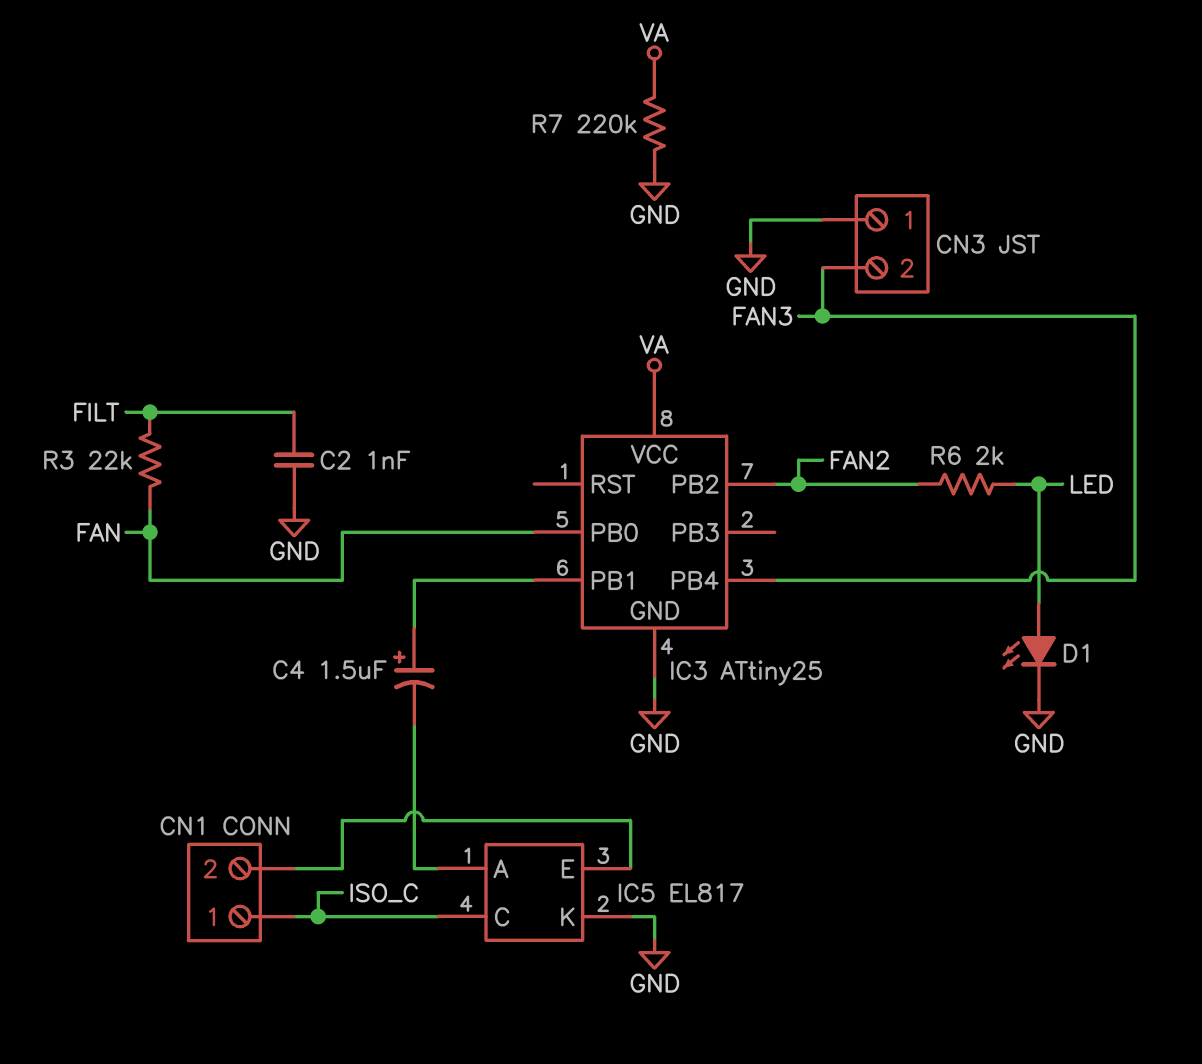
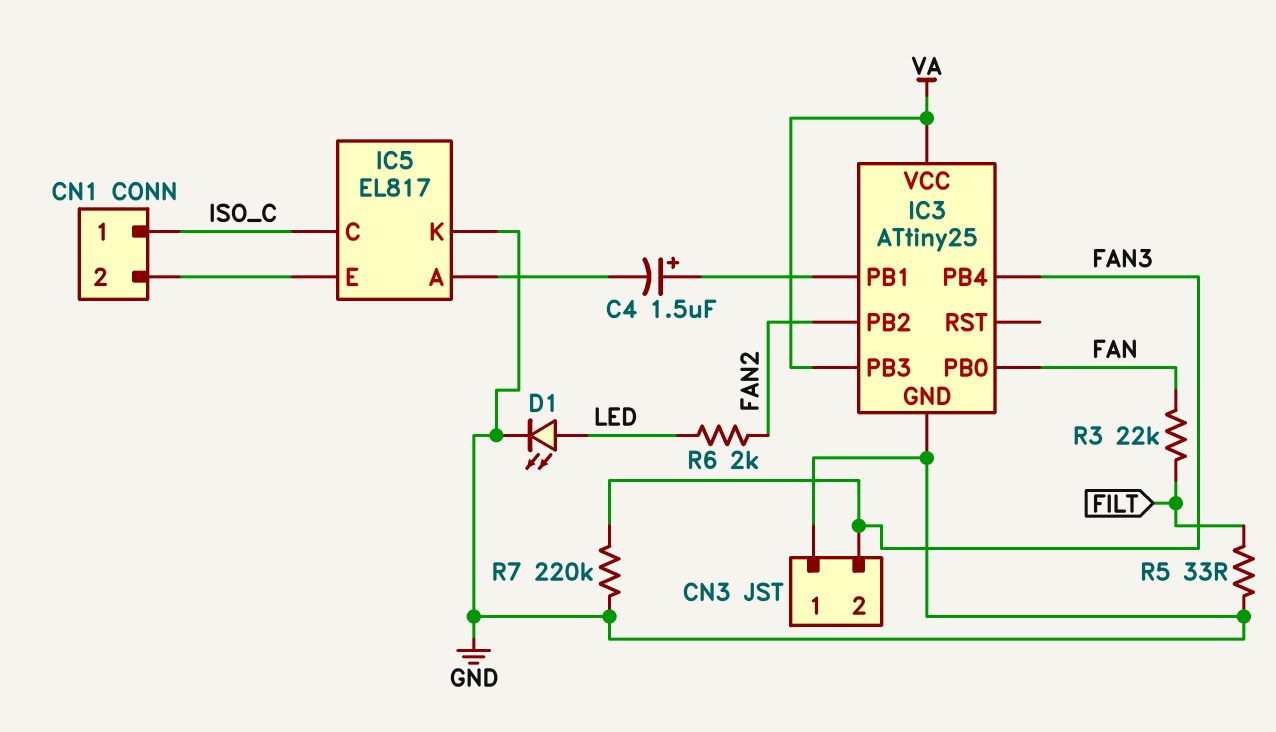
C2: 1nF (FILT, GND) -> none
IC3 pin PB3: none -> VA
R5: none -> 33 (FILT, GND)
R7: 220k (GND, VA) -> 220k (FAN3, GND)

